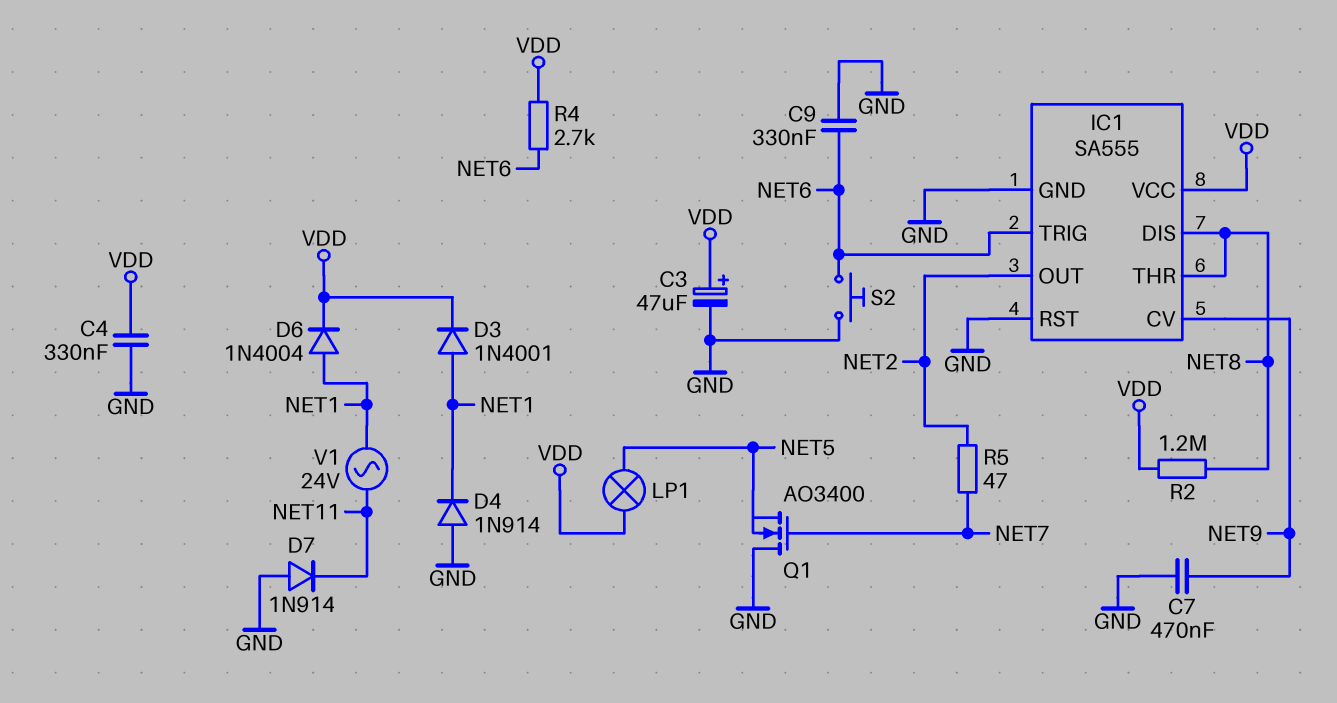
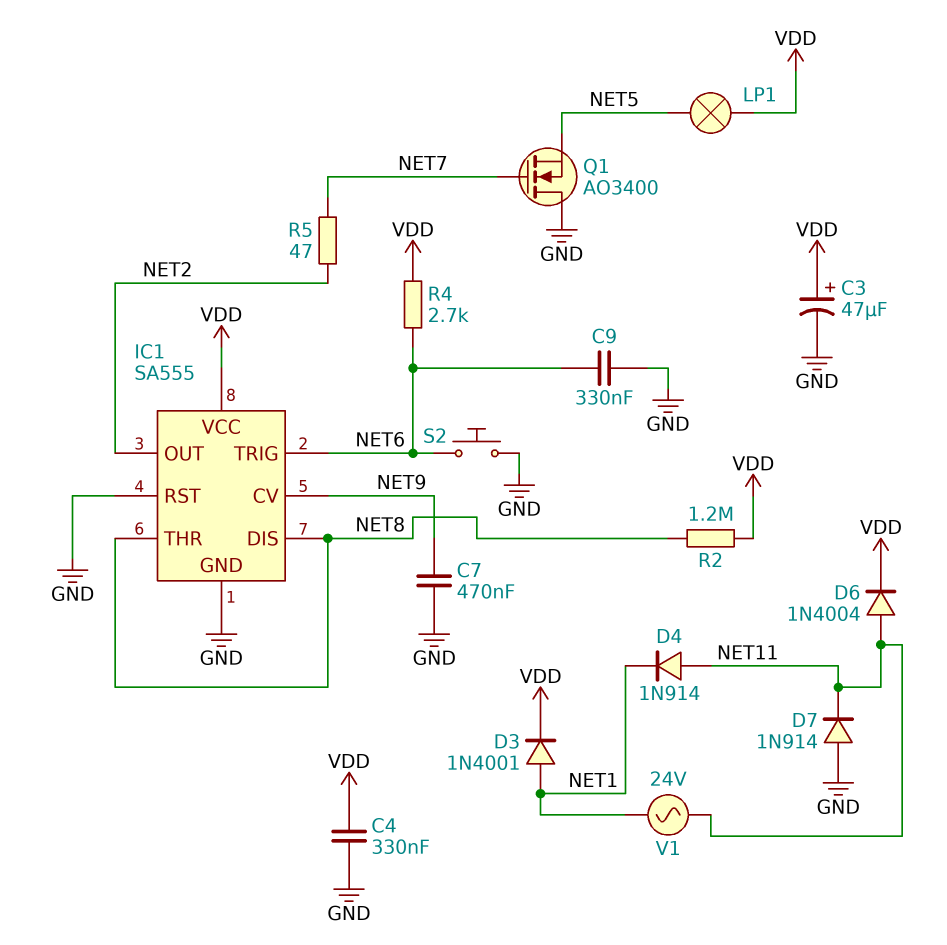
D4: diode 1N914 (A GND, K NET1) -> diode 1N914 (A NET11, K NET1)
D6: diode 1N4004 (A NET1, K VDD) -> diode 1N4004 (A NET11, K VDD)

